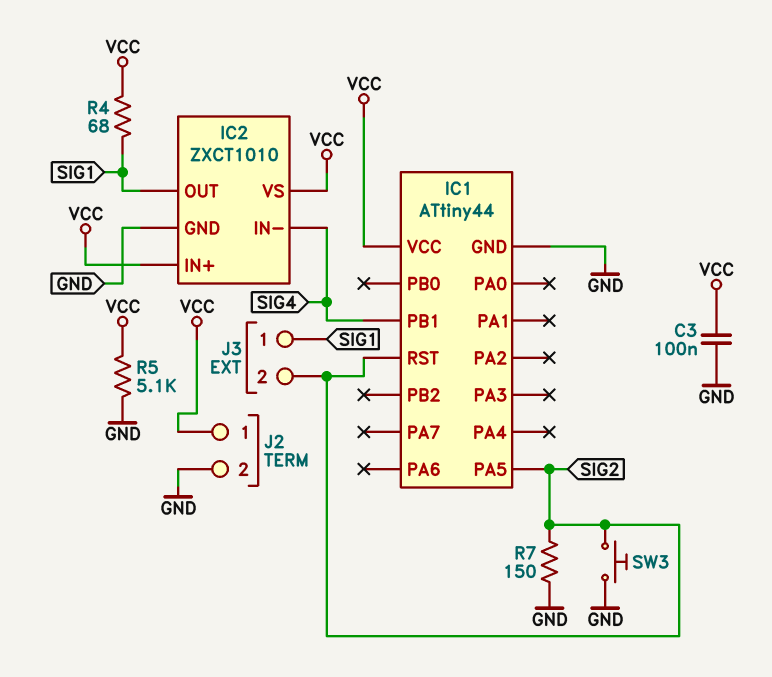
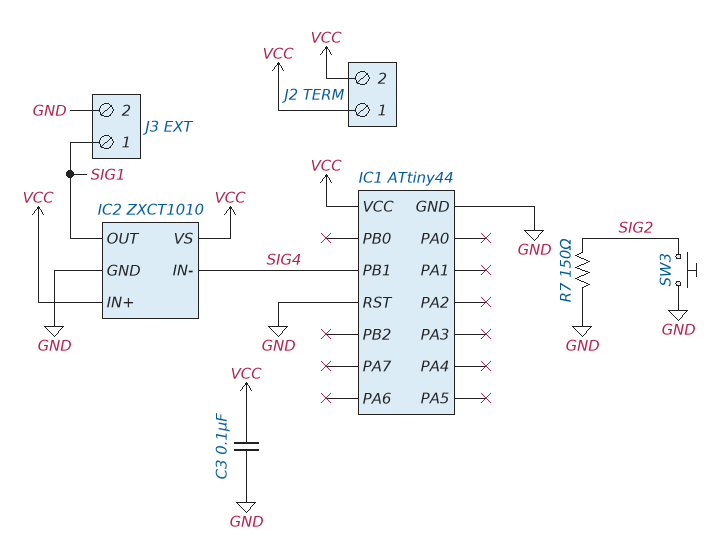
IC1 pin PA5: SIG2 -> none
IC1 pin RST: SIG2 -> GND
J2 pin 2: GND -> VCC
J3 pin 2: SIG2 -> GND
R4: 68 (SIG1, VCC) -> none
R5: 5.1k (GND, VCC) -> none

